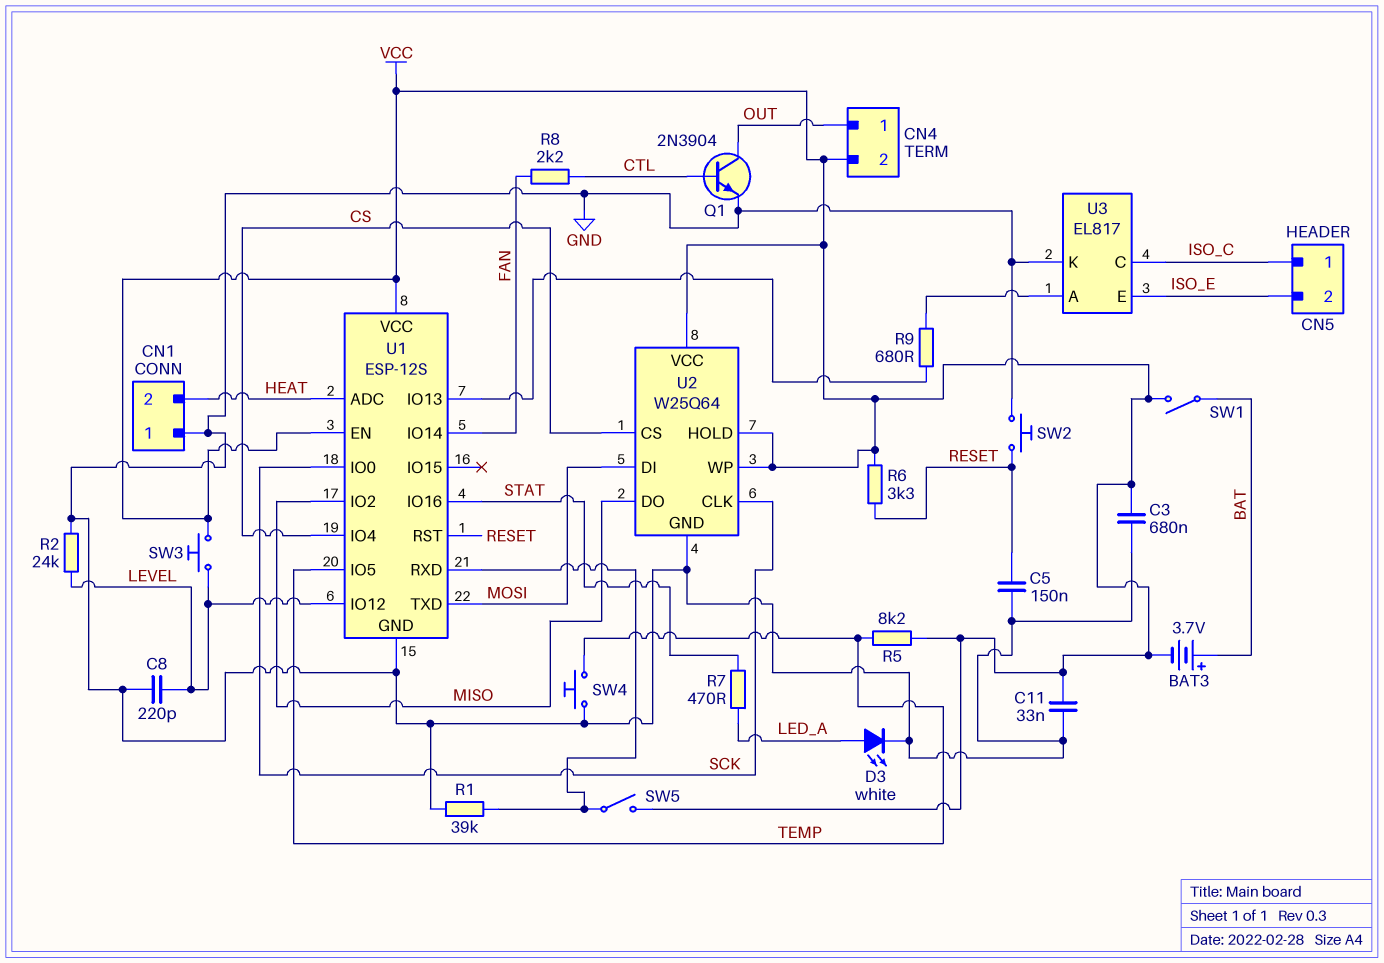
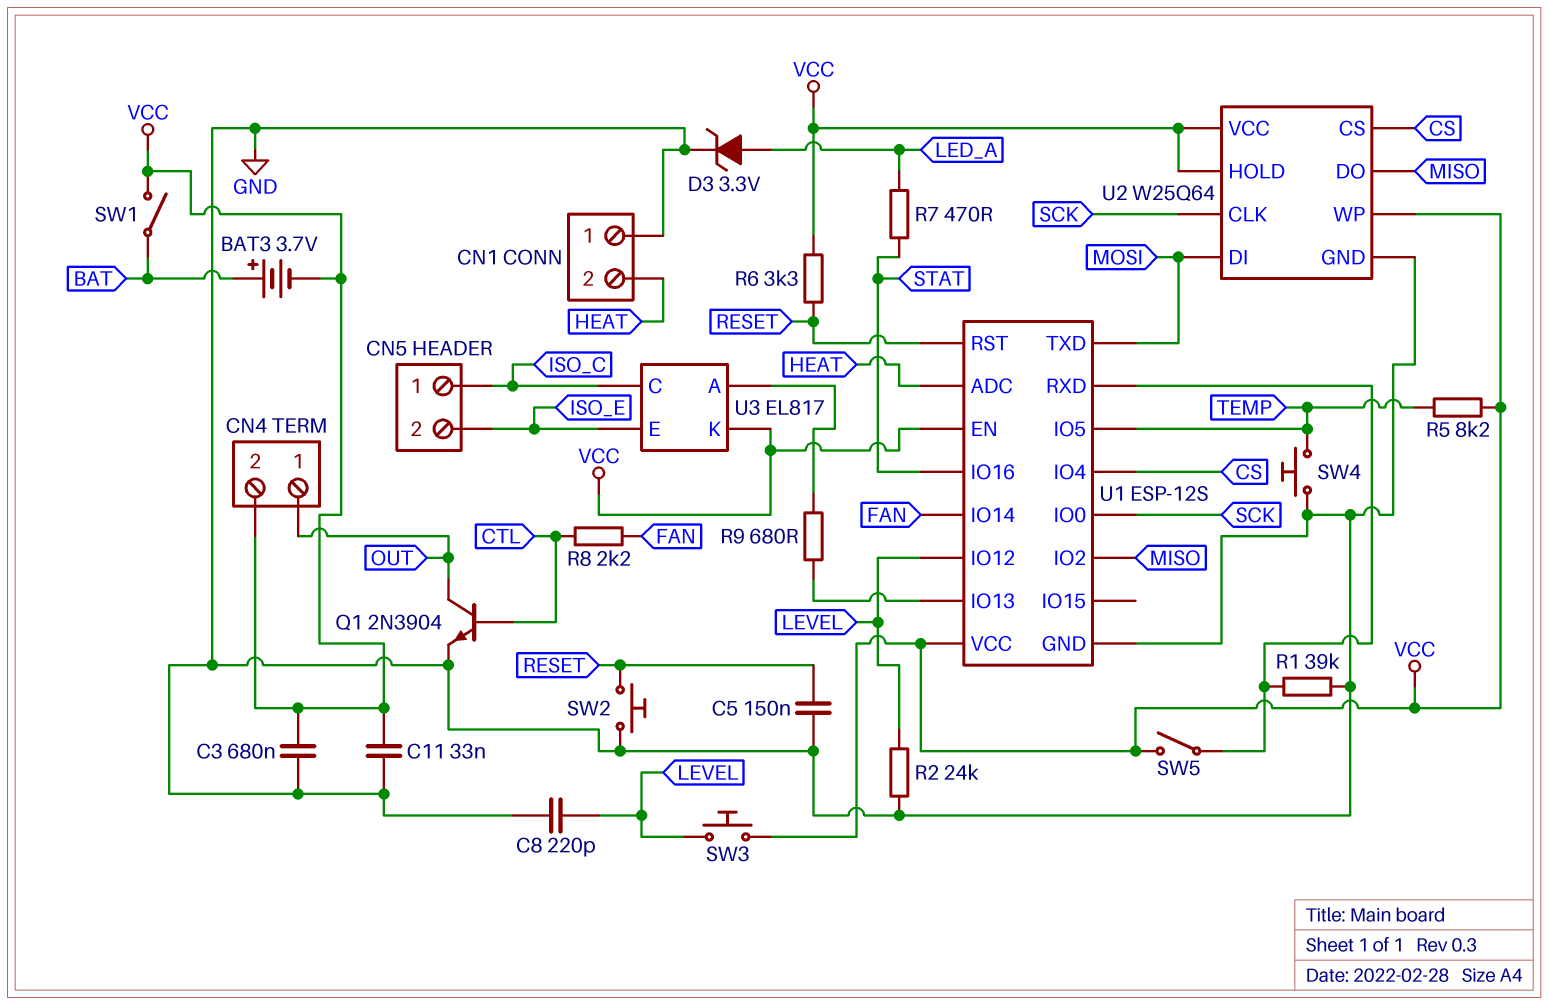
D3: LED white (A LED_A, K GND) -> zener 3.3V (A LED_A, K GND)
U3 pin K: GND -> VCC

